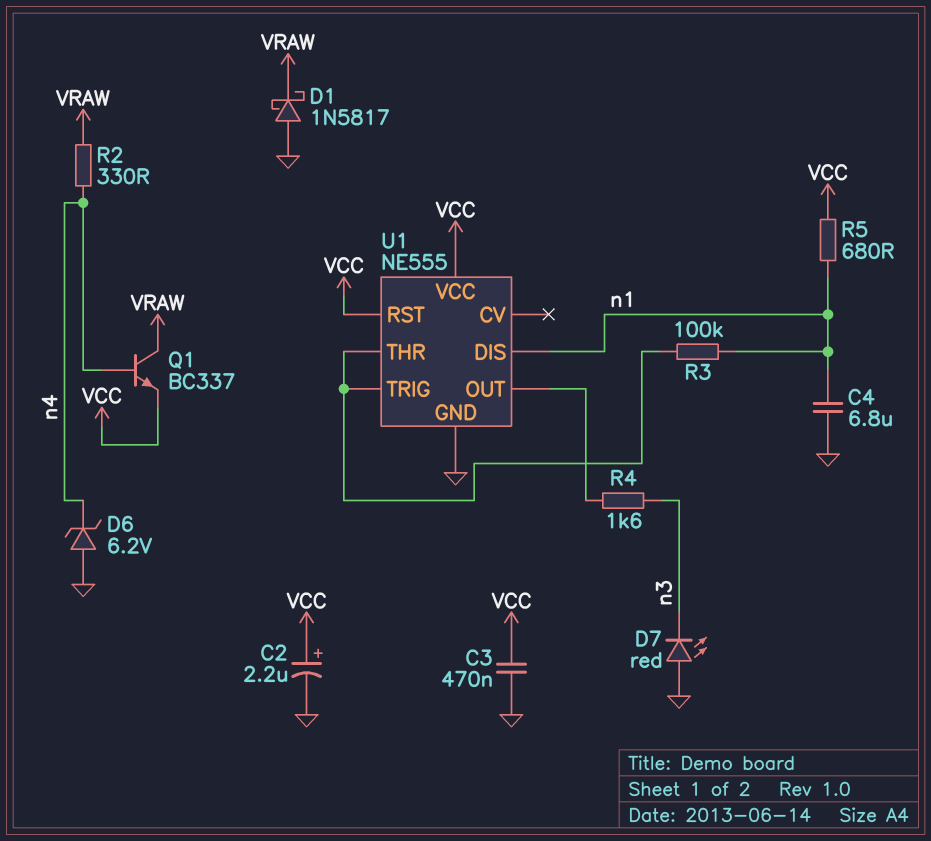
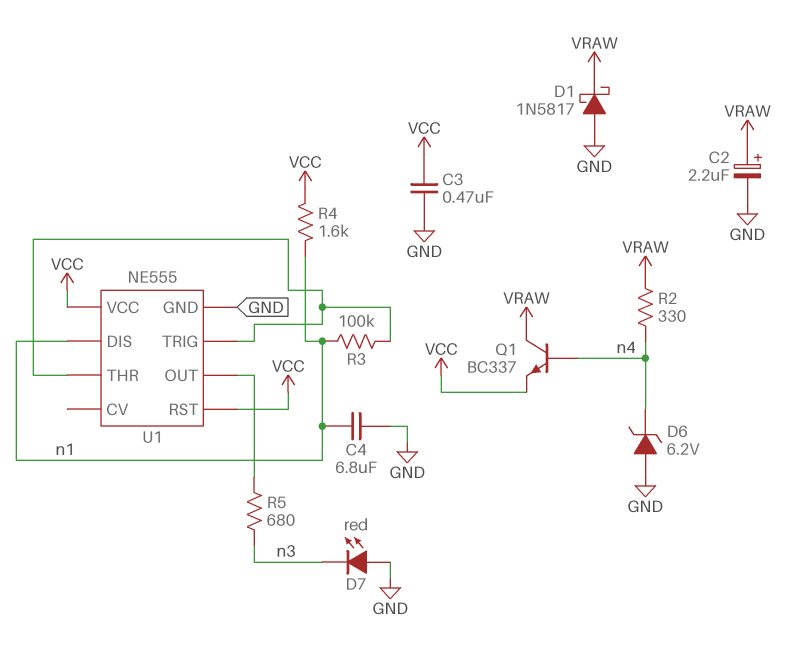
C2: 2.2uF (plus VCC, minus GND) -> 2.2uF (plus VRAW, minus GND)
R4: 1.6k (U1/OUT, n3) -> 1.6k (VCC, n1)
R5: 680 (VCC, n1) -> 680 (U1/OUT, n3)

